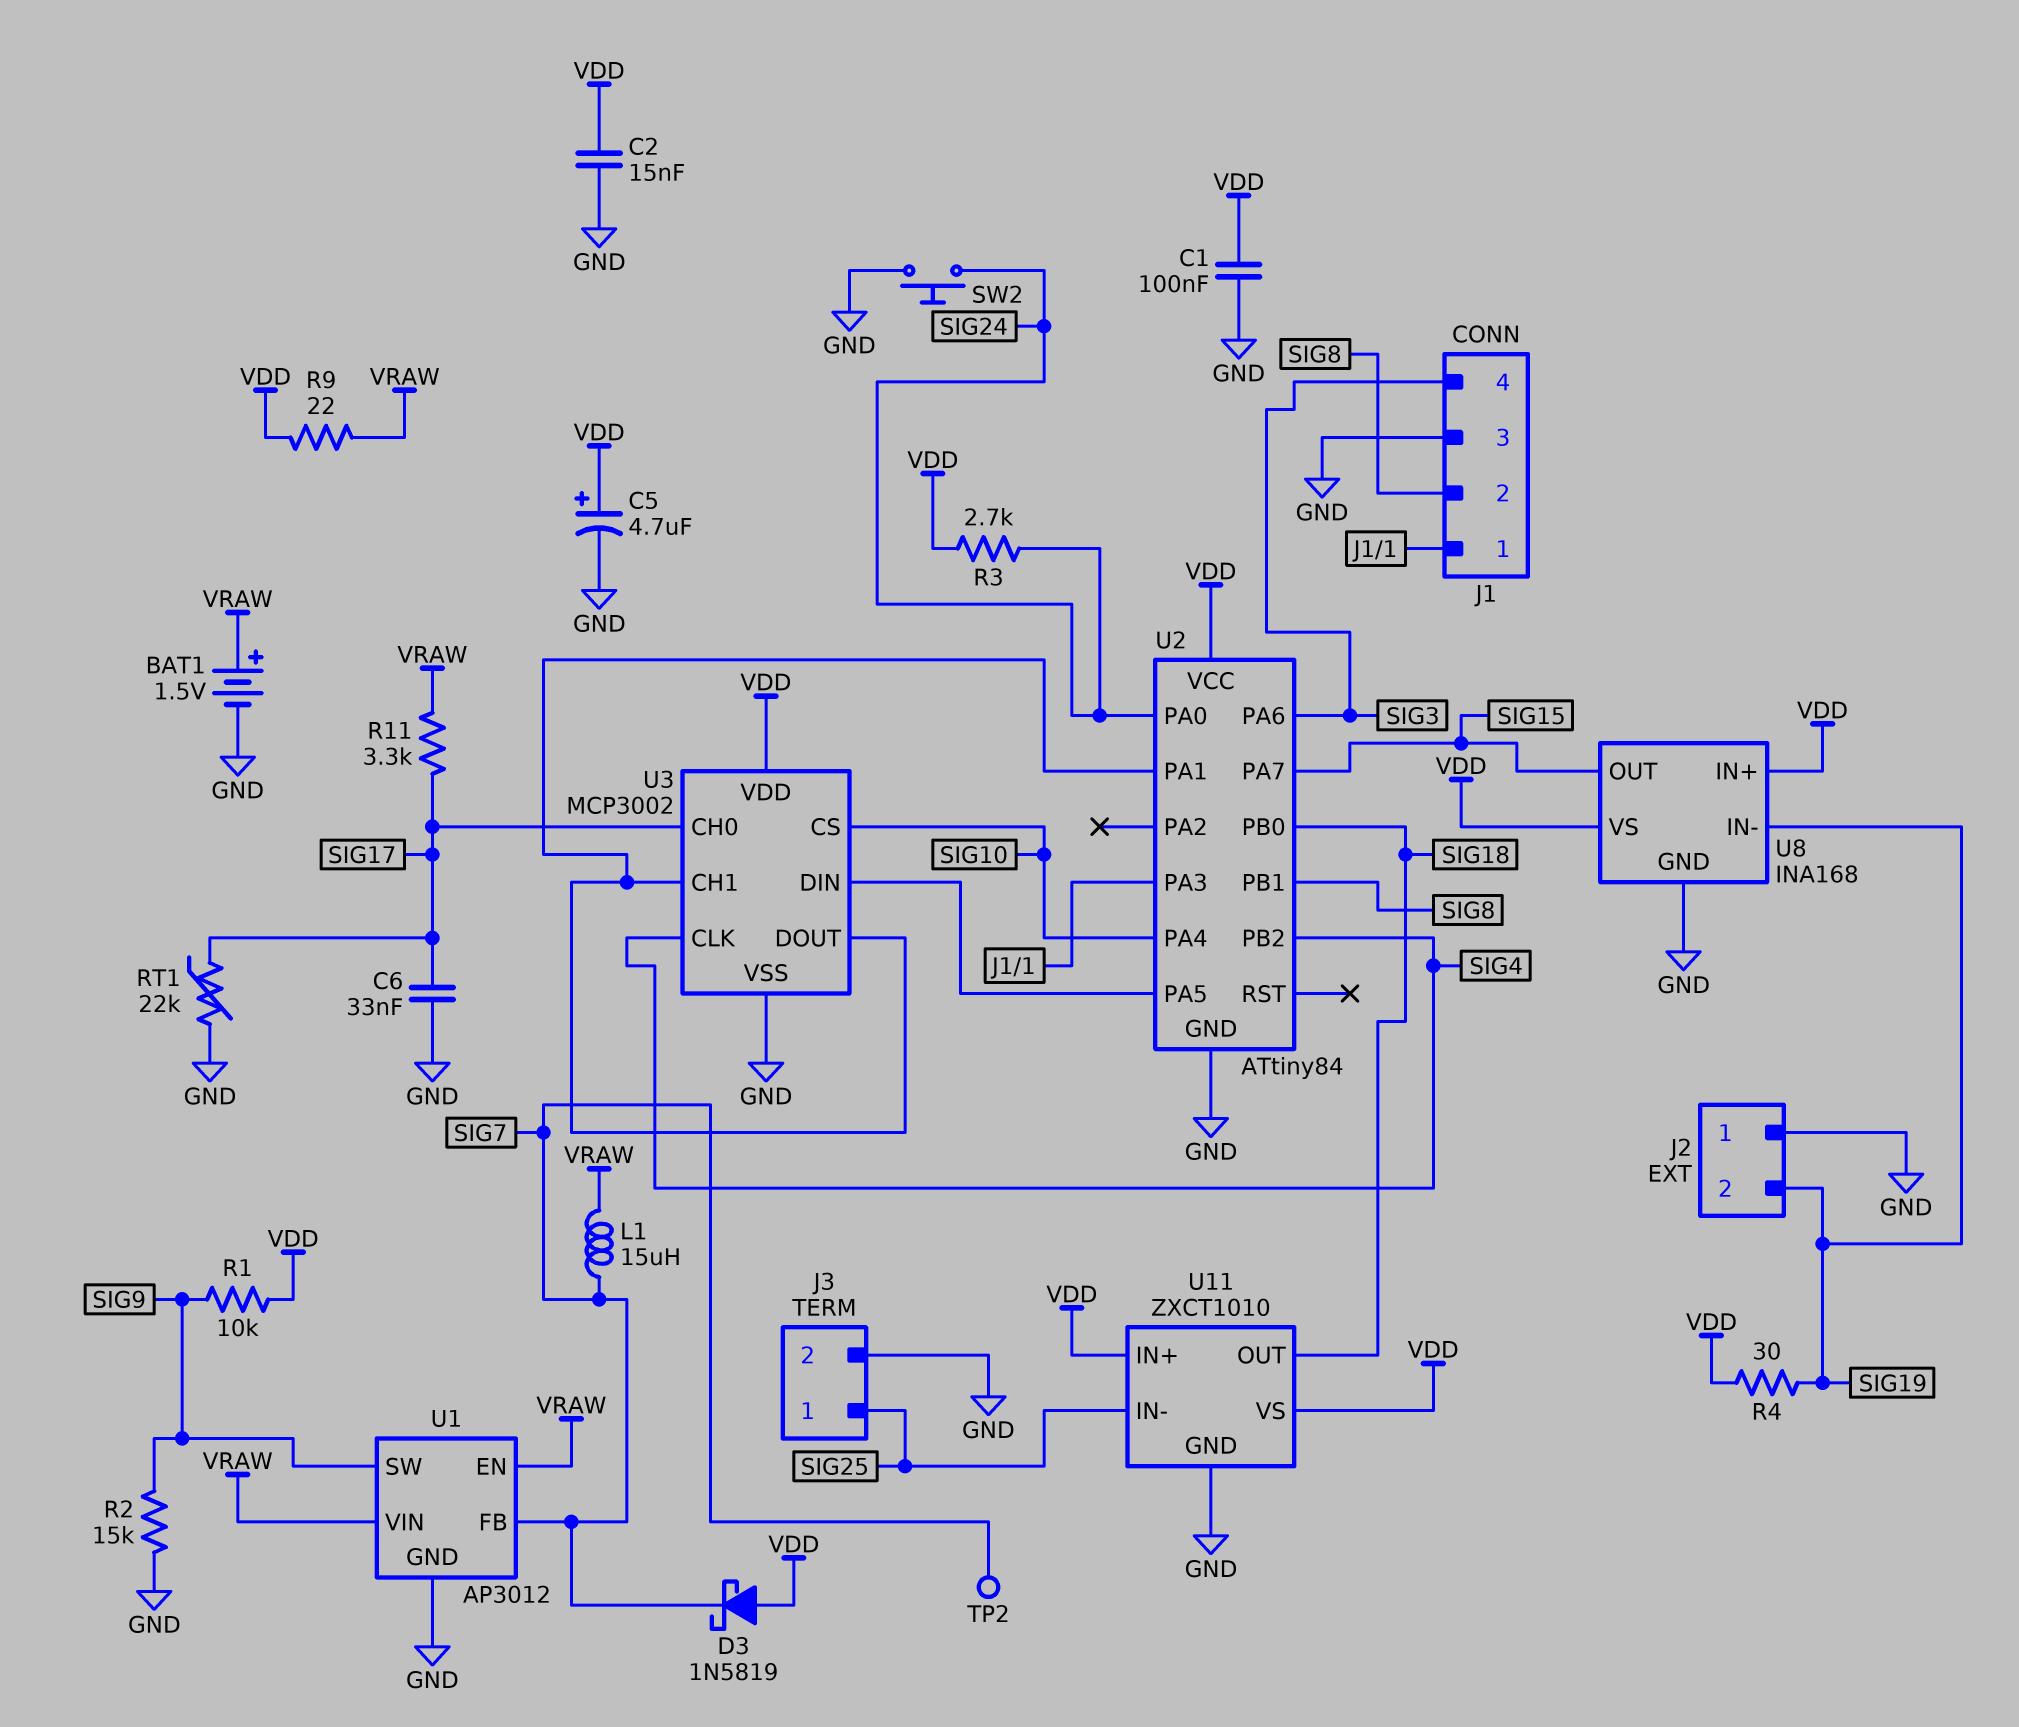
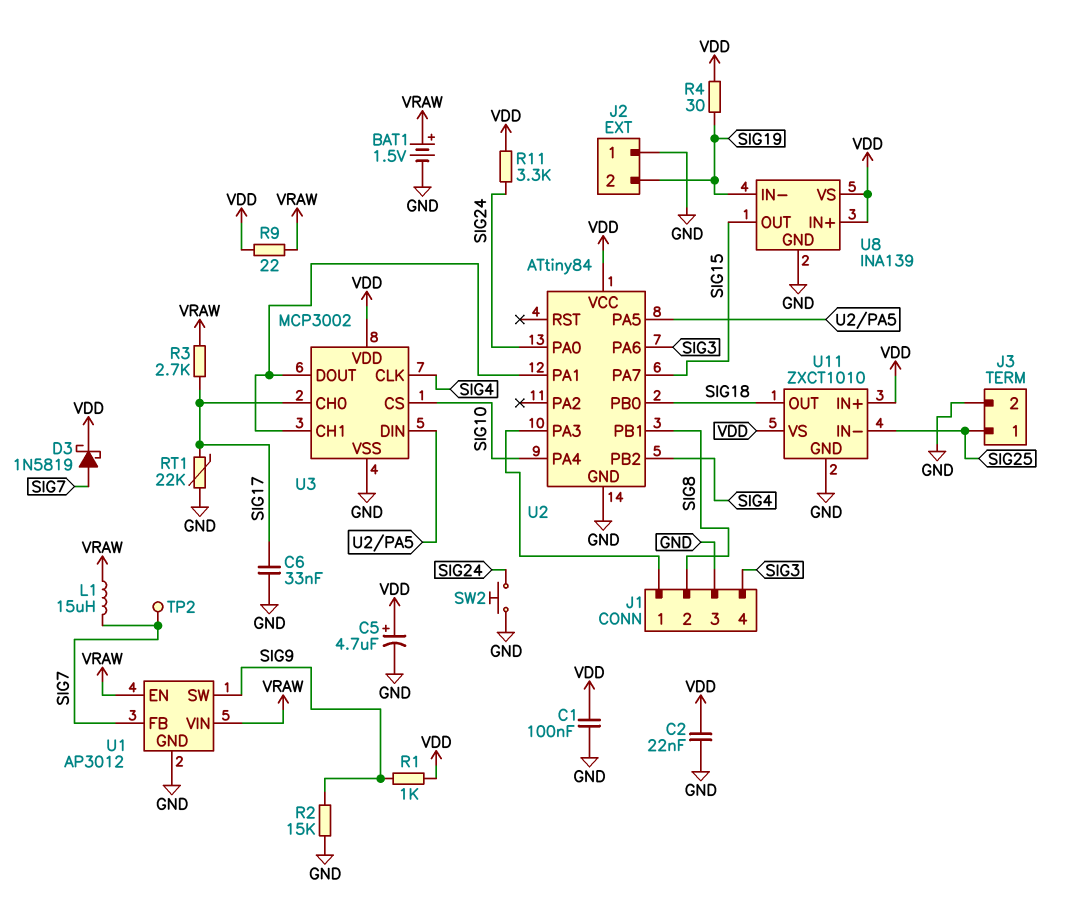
C2: 15nF (GND, VDD) -> 22nF (GND, VDD)
D3: schottky 1N5819 (A VDD, K SIG7) -> schottky 1N5819 (A SIG7, K VDD)
R1: 10k (SIG9, VDD) -> 1k (SIG9, VDD)
R3: 2.7k (SIG24, VDD) -> 2.7k (SIG17, VRAW)
R11: 3.3k (SIG17, VRAW) -> 3.3k (SIG24, VDD)
U8: INA168 -> INA139

